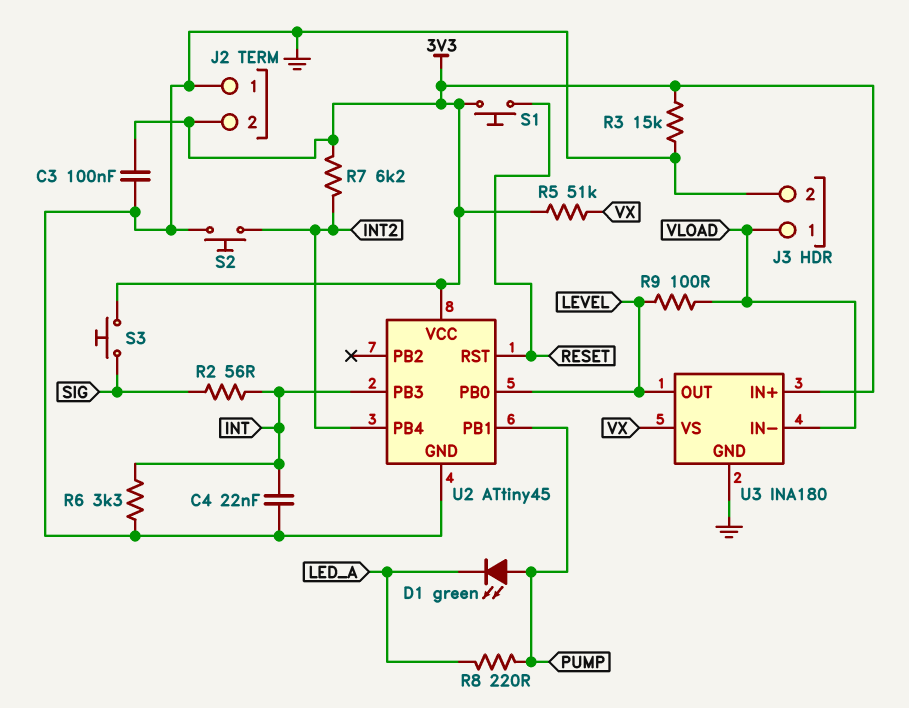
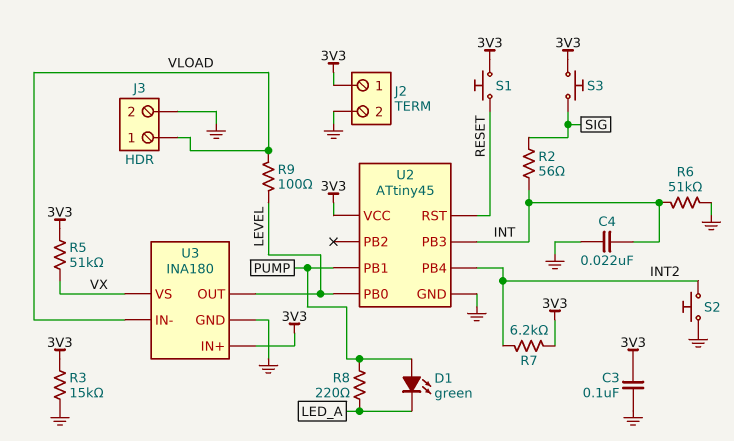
J2 pin 1: GND -> 3V3
J2 pin 2: 3V3 -> GND
R6: 3.3k (GND, INT) -> 51k (GND, INT)

